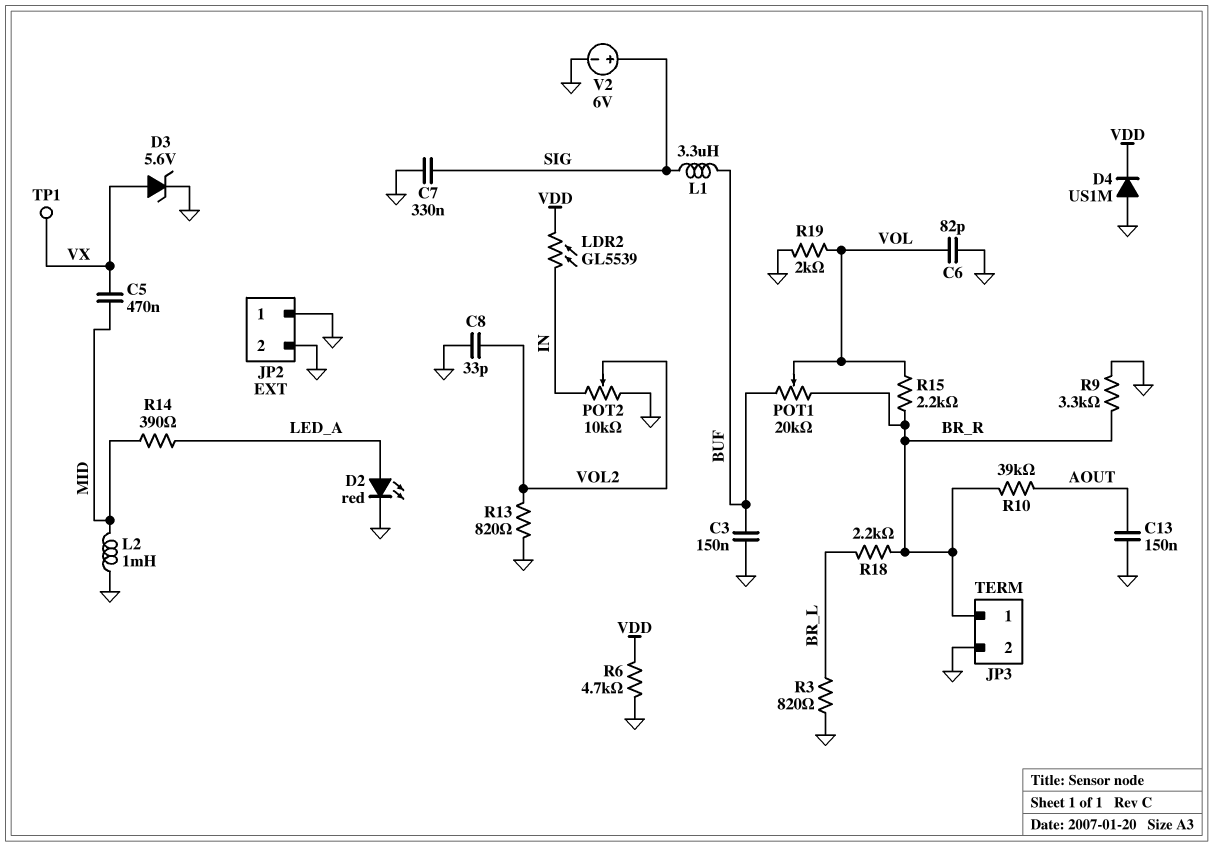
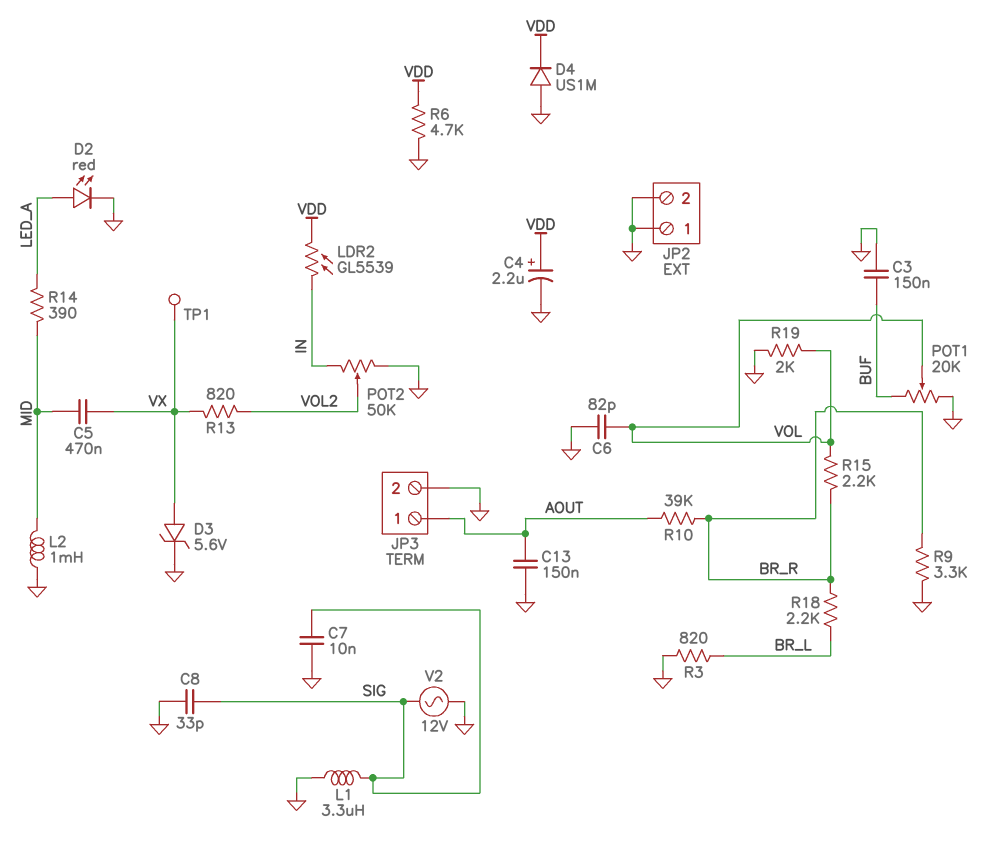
C4: none -> 2.2uF (plus VDD, minus GND)
C7: 330nF (GND, SIG) -> 10nF (GND, SIG)
C8: 33pF (GND, VOL2) -> 33pF (GND, SIG)
JP3 pin 1: BR_R -> AOUT
L1: 3.3uH (BUF, SIG) -> 3.3uH (GND, SIG)
POT1: 20k (BR_R, BUF, wiper VOL) -> 20k (BUF, GND, wiper VOL)
POT2: 10k (GND, IN, wiper VOL2) -> 50k (GND, IN, wiper VOL2)
R13: 820 (GND, VOL2) -> 820 (VOL2, VX)
V2: 6V (plus SIG, minus GND) -> AC 12V (GND, SIG)

